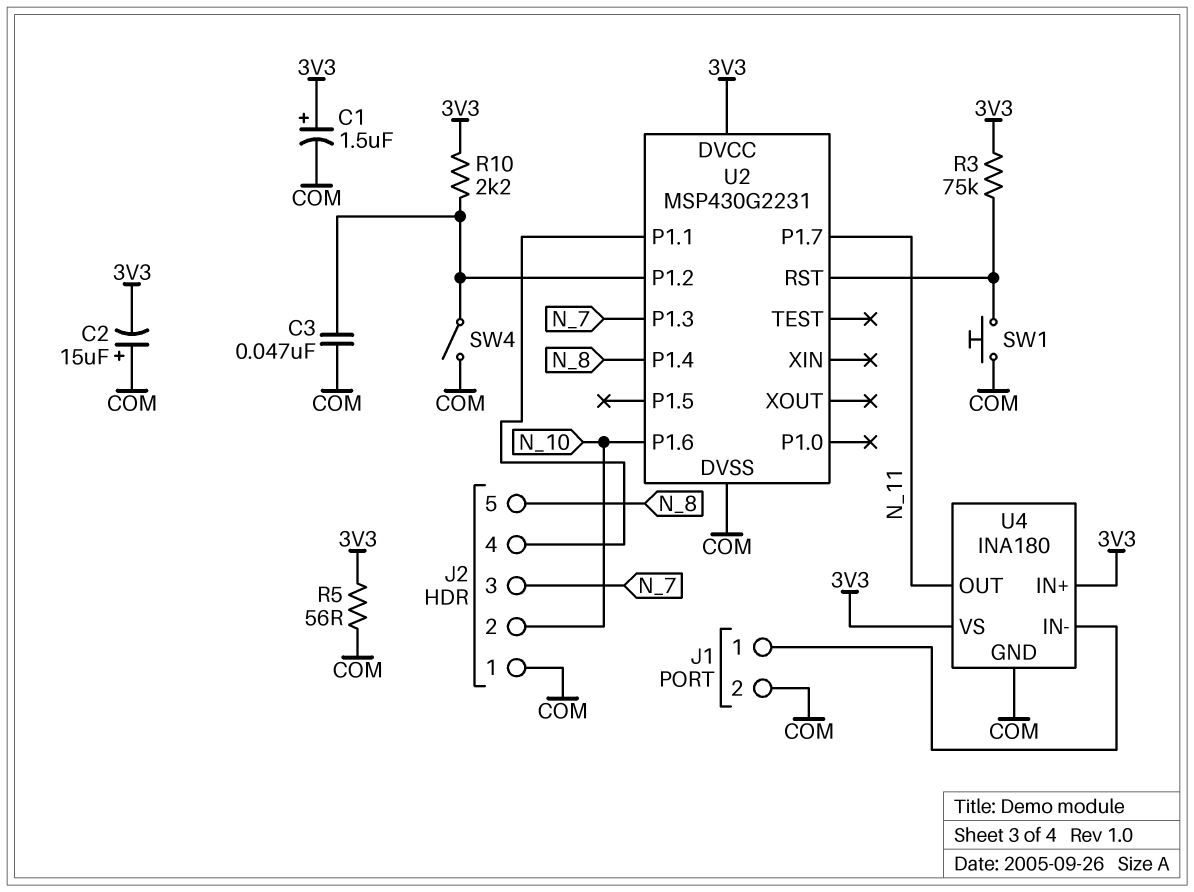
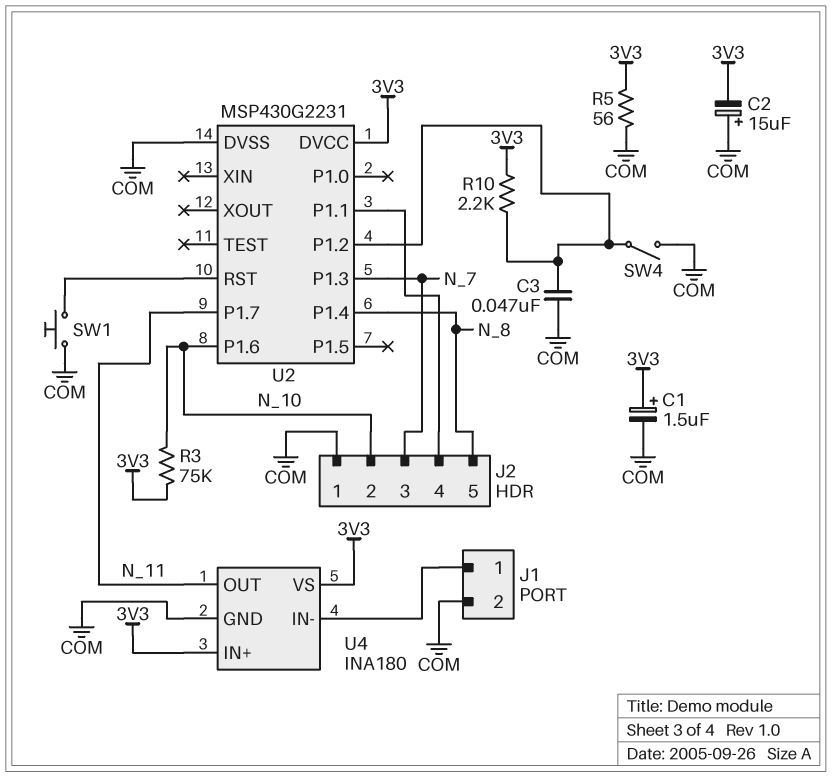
R3: 75k (3V3, U2/RST) -> 75k (3V3, N_10)

